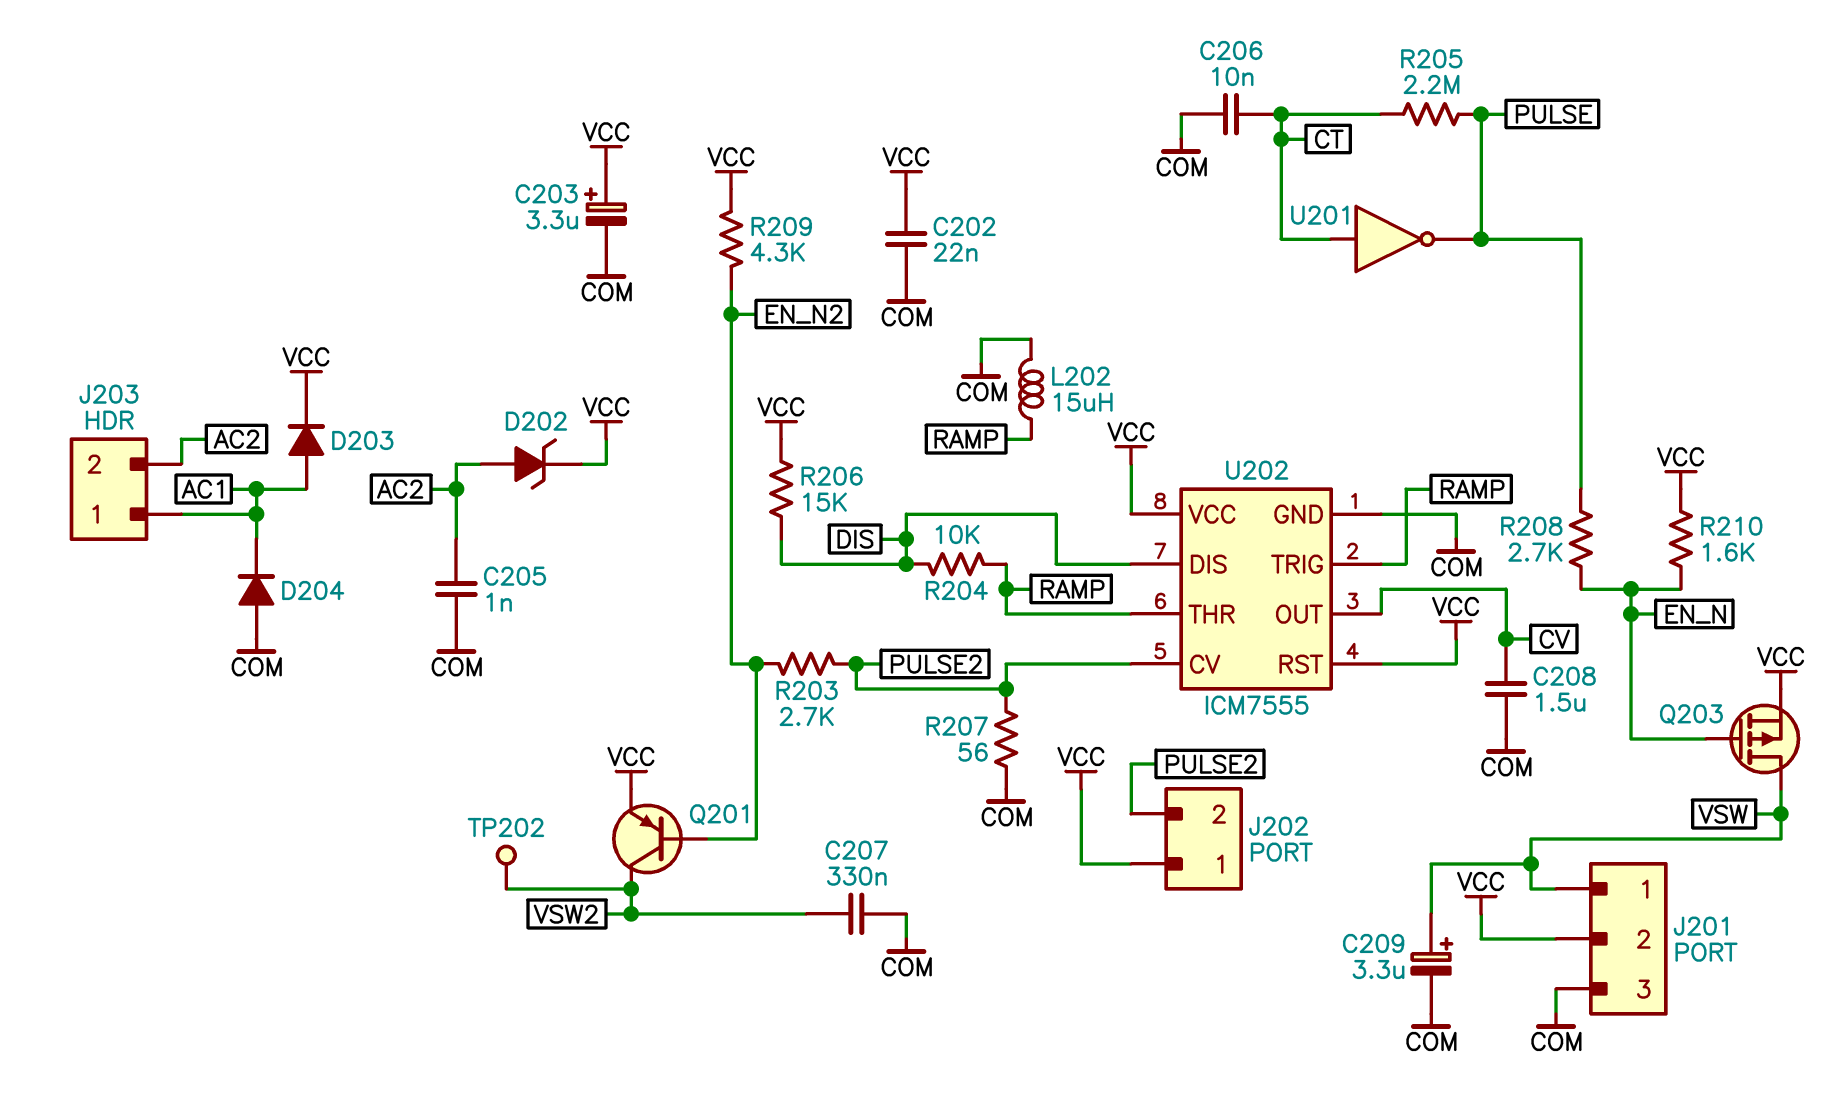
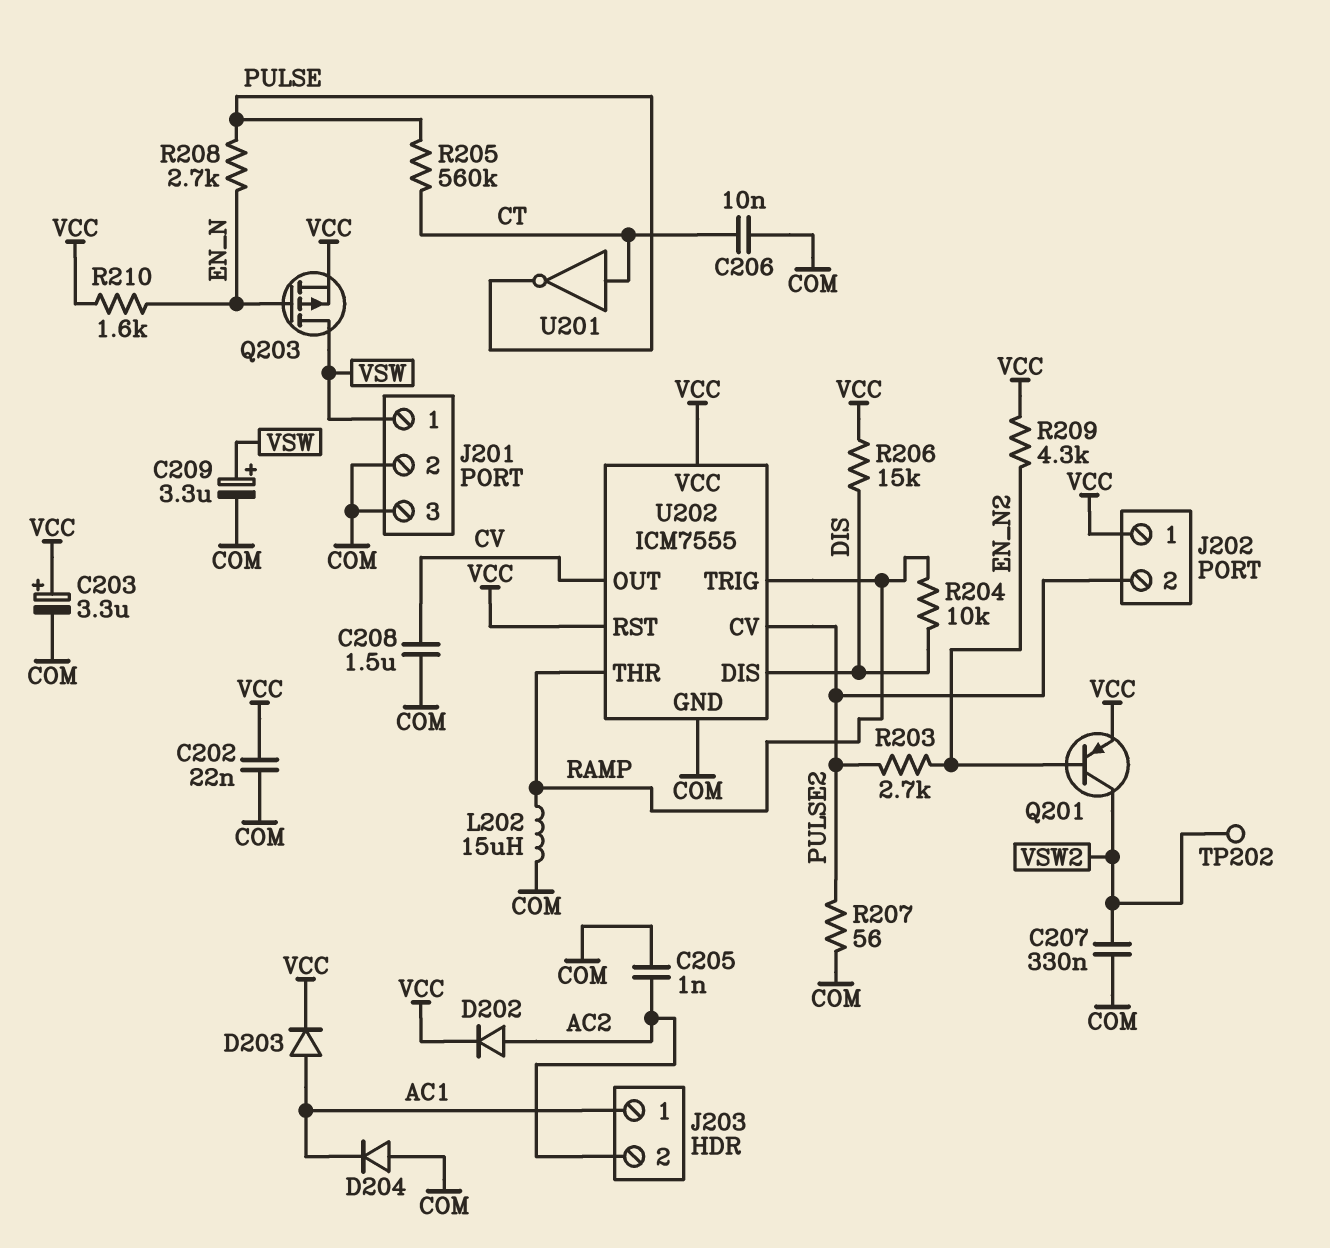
D202: zener (A AC2, K VCC) -> diode (A AC2, K VCC)
J201 pin 2: VCC -> COM
R205: 2.2M (CT, PULSE) -> 560k (CT, PULSE)

